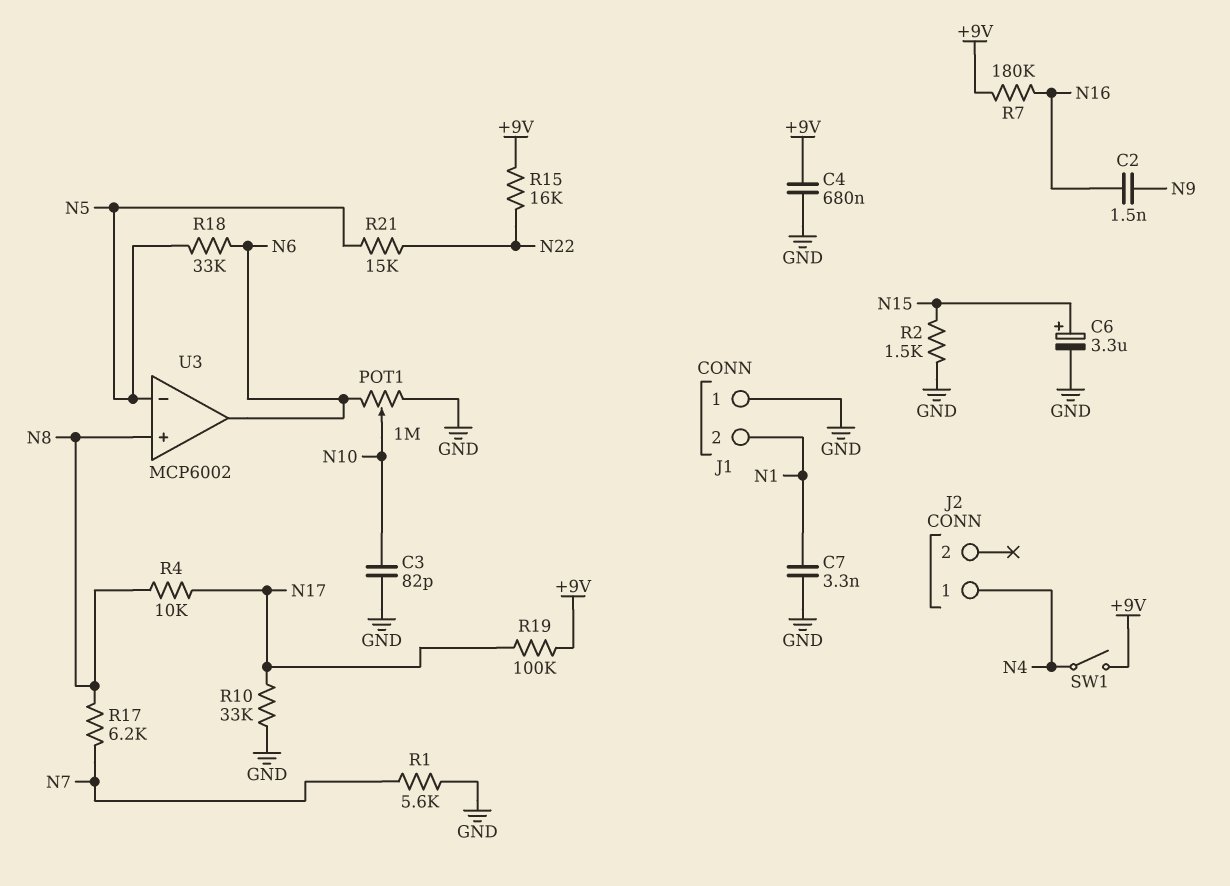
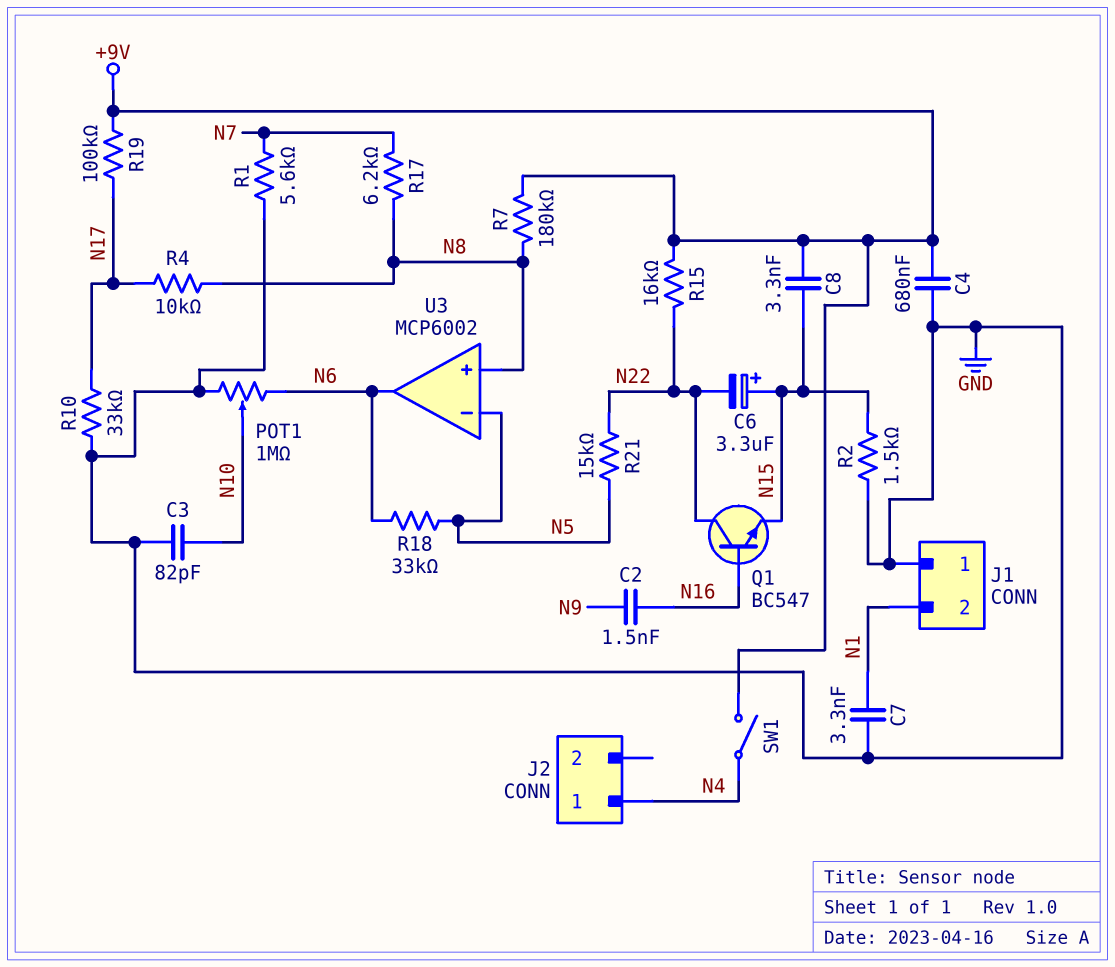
C6: 3.3uF (plus N15, minus GND) -> 3.3uF (plus N15, minus N22)
C8: none -> 3.3nF (+9V, N15)
Q1: none -> NPN BC547 (B N16, C N22, E N15)
R7: 180k (+9V, N16) -> 180k (+9V, N8)

